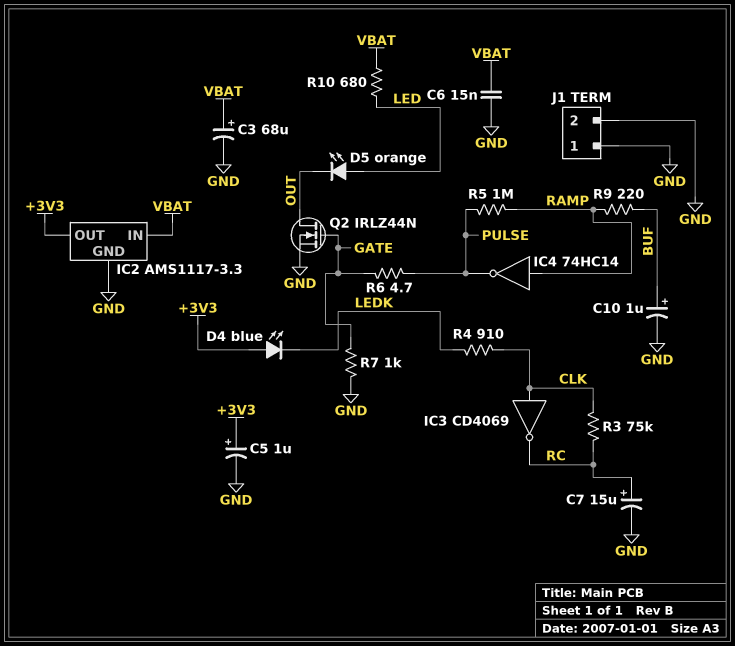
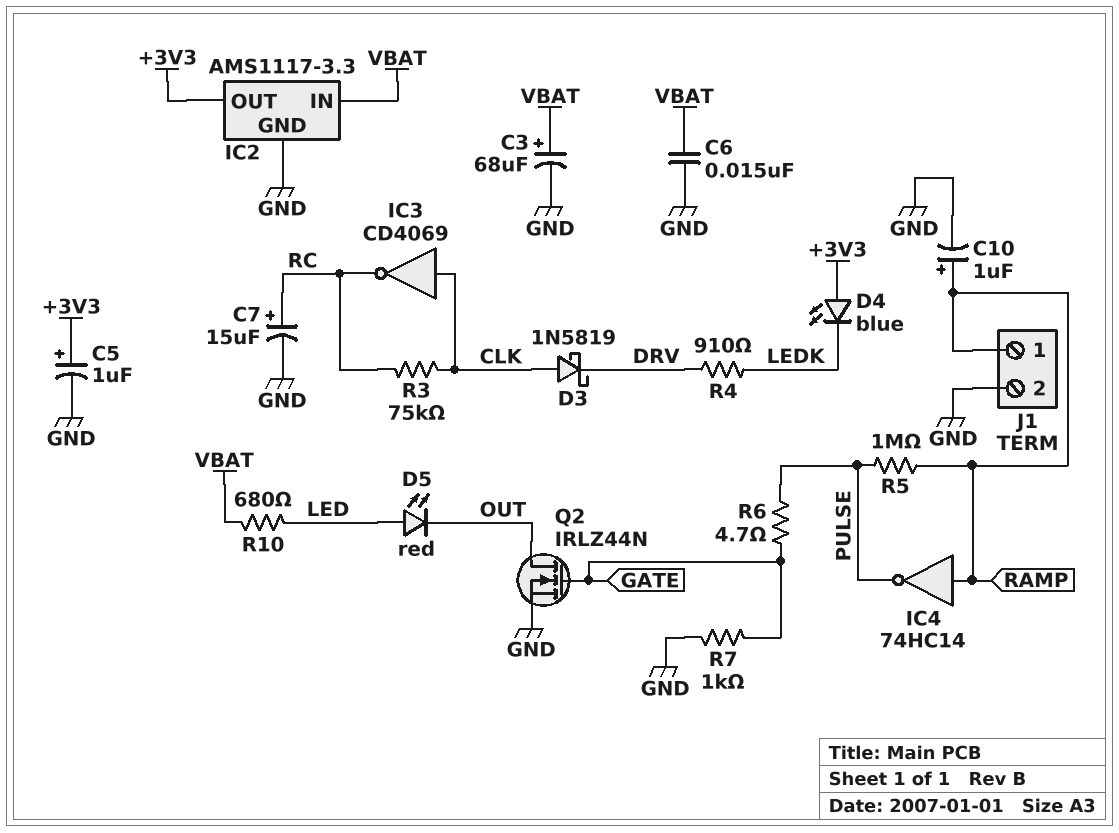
C10: 1uF (plus BUF, minus GND) -> 1uF (plus RAMP, minus GND)
D3: none -> schottky 1N5819 (A CLK, K DRV)
D5: LED orange (A LED, K OUT) -> LED red (A LED, K OUT)
J1 pin 1: GND -> RAMP
R4: 910 (CLK, LEDK) -> 910 (DRV, LEDK)
R9: 220 (BUF, RAMP) -> none

